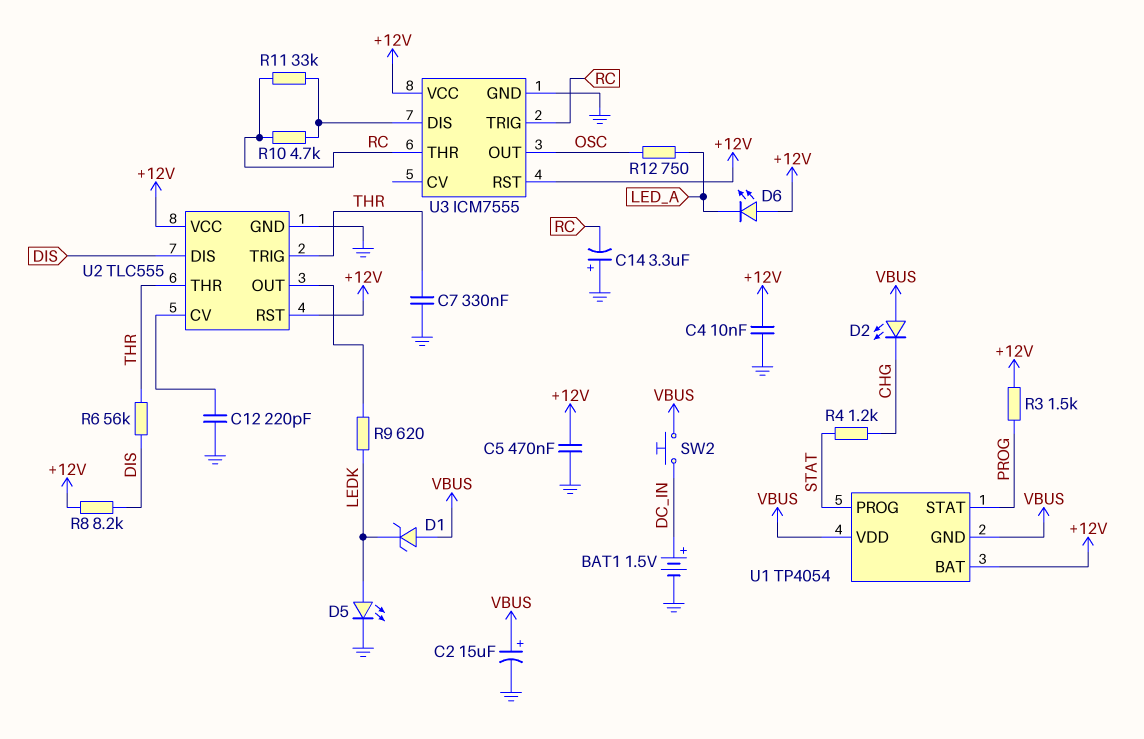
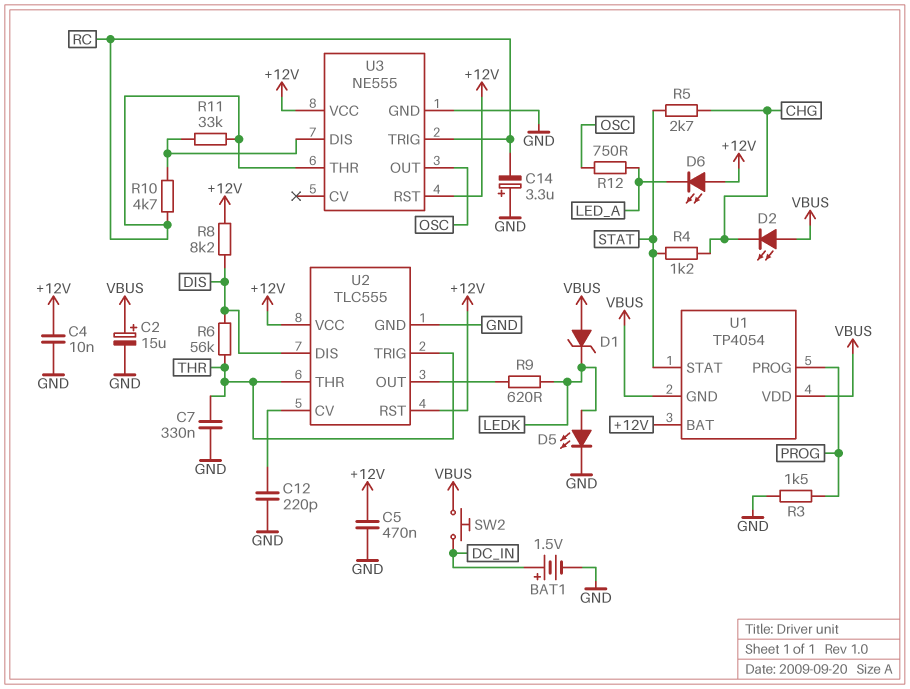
R3: 1.5k (+12V, PROG) -> 1.5k (GND, PROG)
R5: none -> 2.7k (CHG, STAT)
U1 pin PROG: STAT -> PROG
U1 pin STAT: PROG -> STAT
U3: ICM7555 -> NE555

